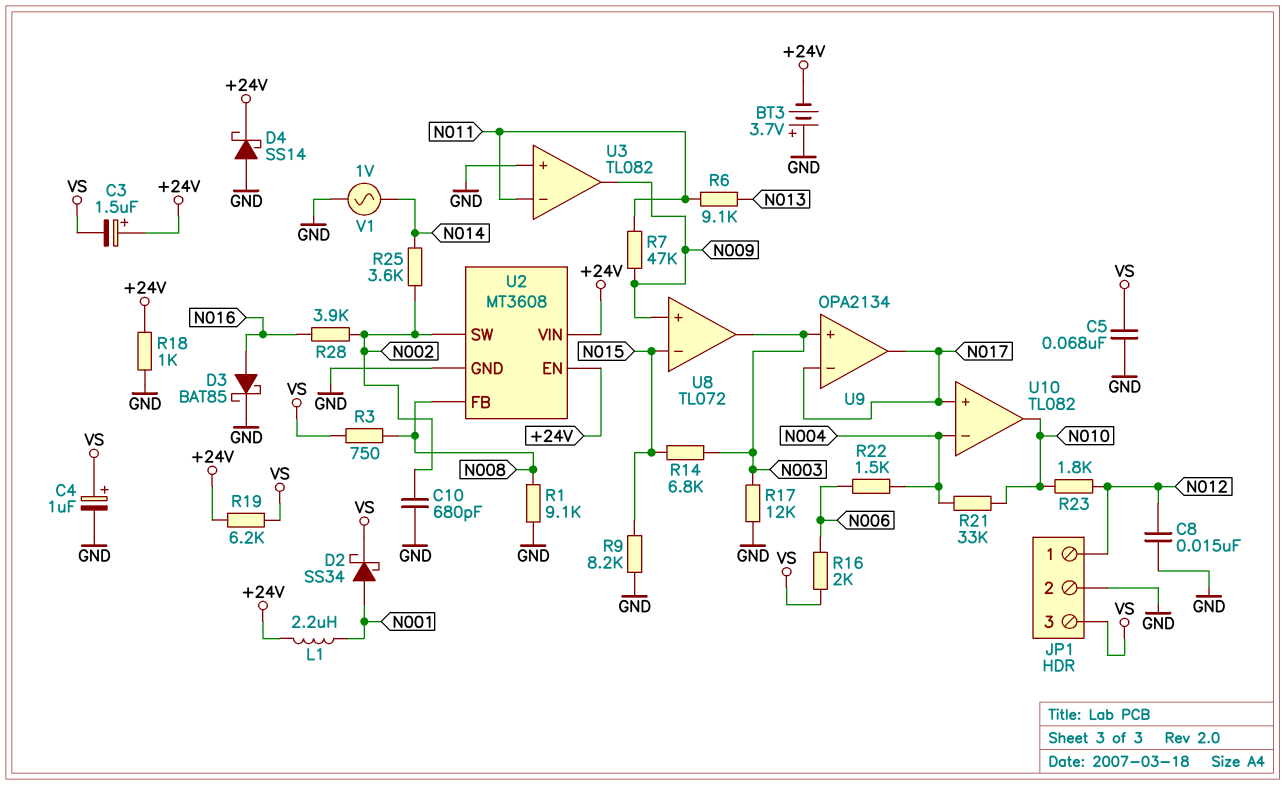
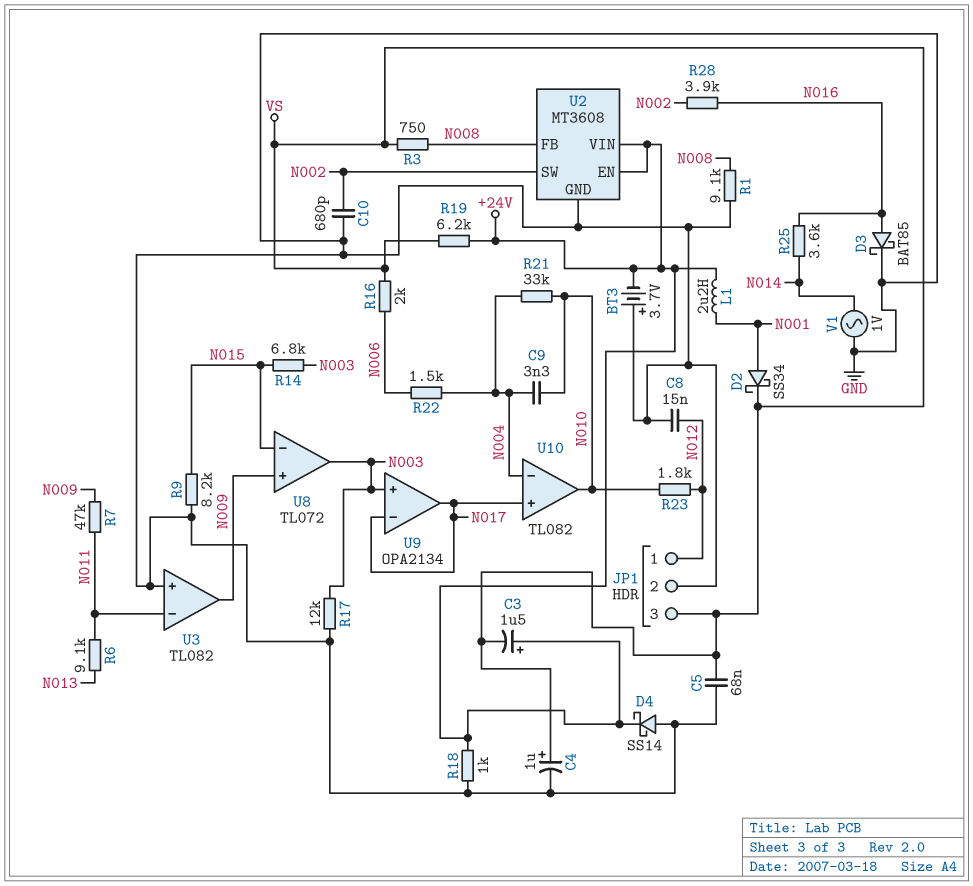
C9: none -> 3.3nF (N004, N010)
R25: 3.6k (N002, N014) -> 3.6k (N014, N016)

